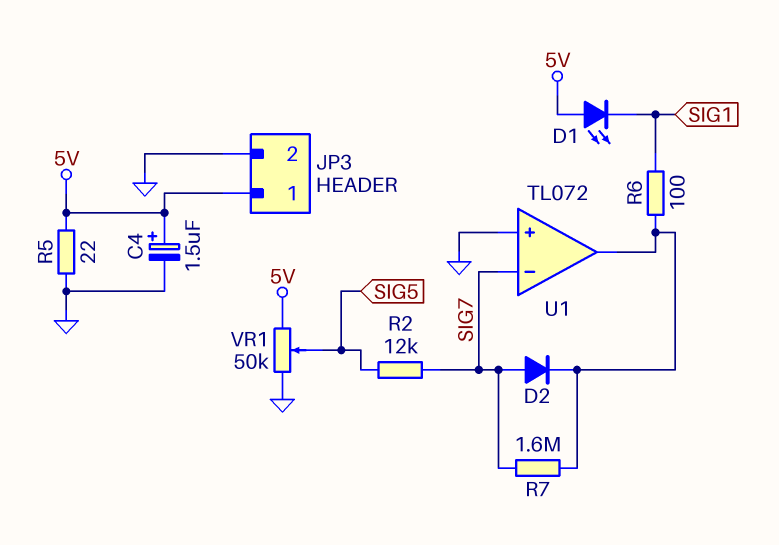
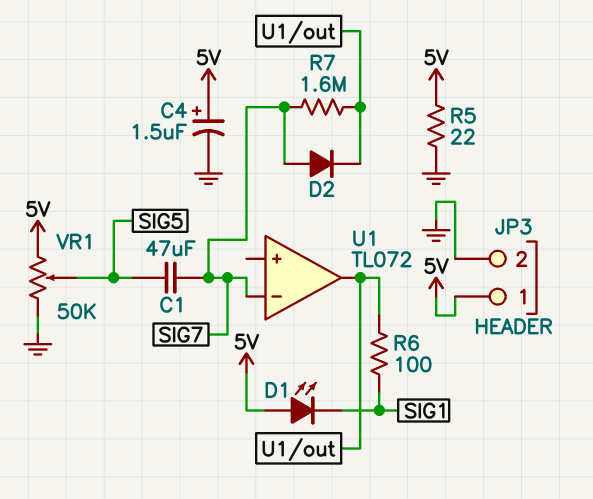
C1: none -> 47uF (SIG5, SIG7)
R2: 12k (SIG5, SIG7) -> none
U1 pin in+: GND -> none

